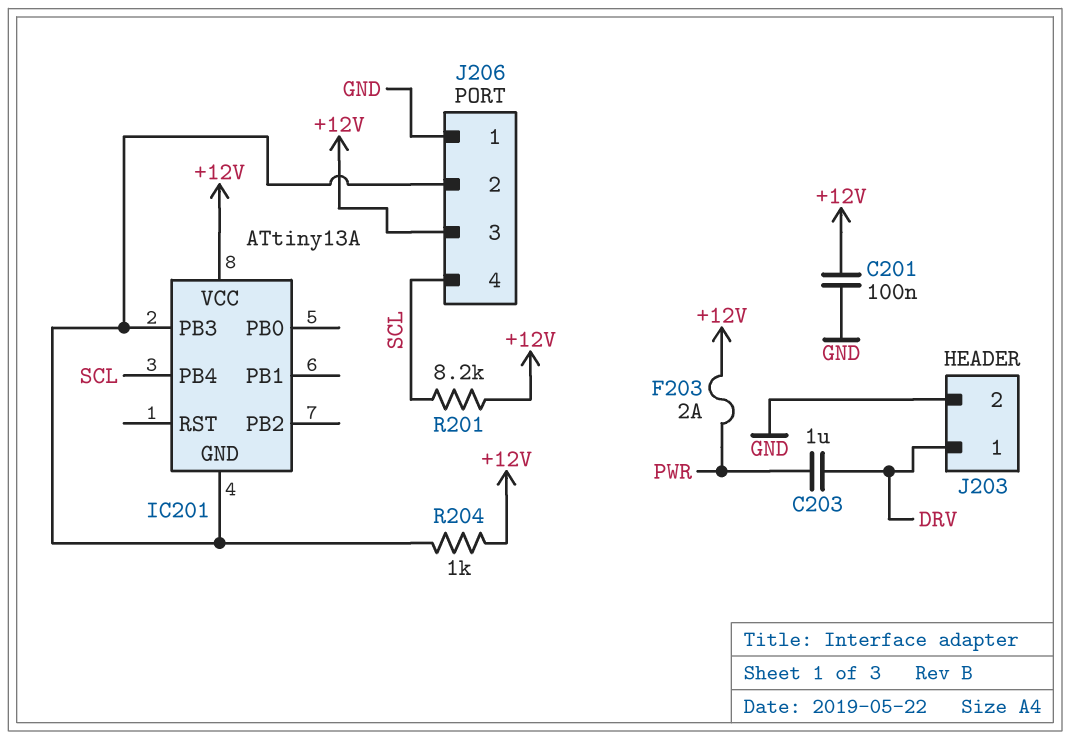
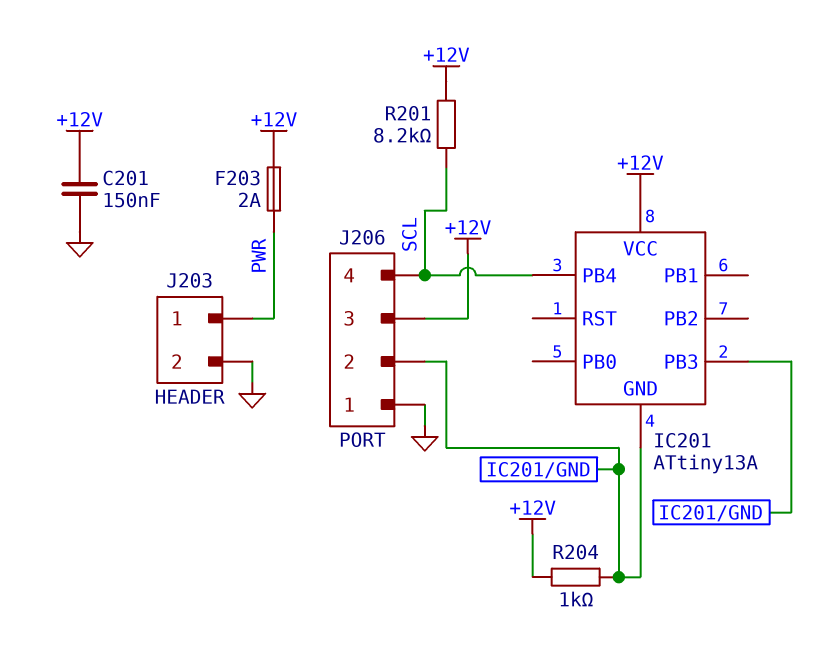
C201: 100nF (+12V, GND) -> 150nF (+12V, GND)
C203: 1uF (DRV, PWR) -> none
J203 pin 1: DRV -> PWR

